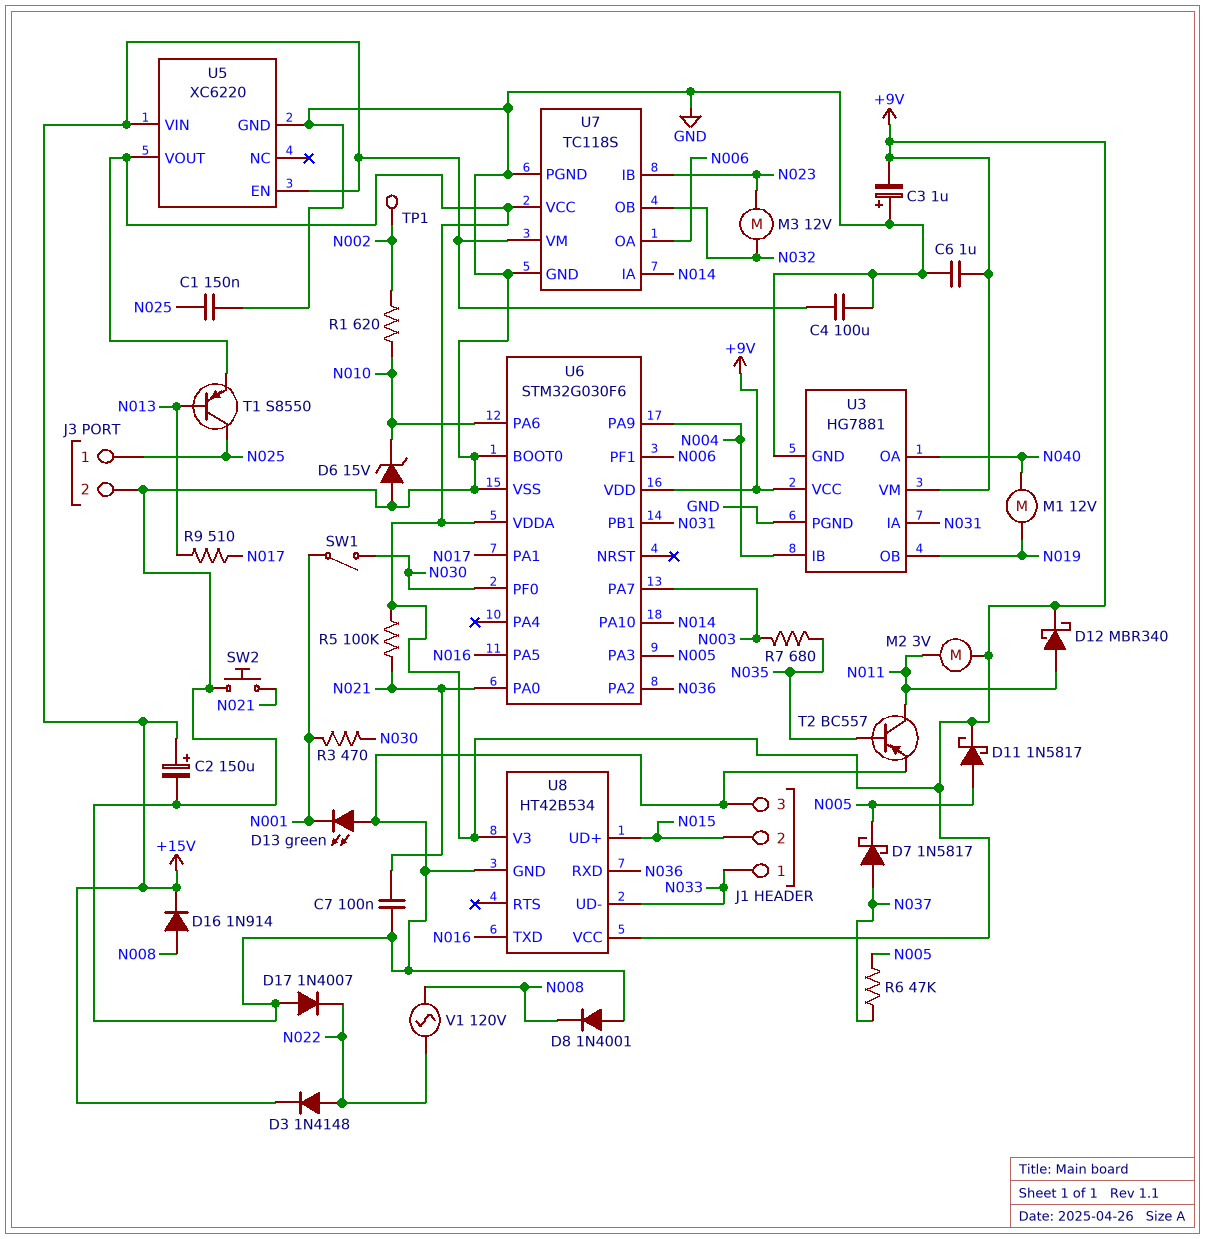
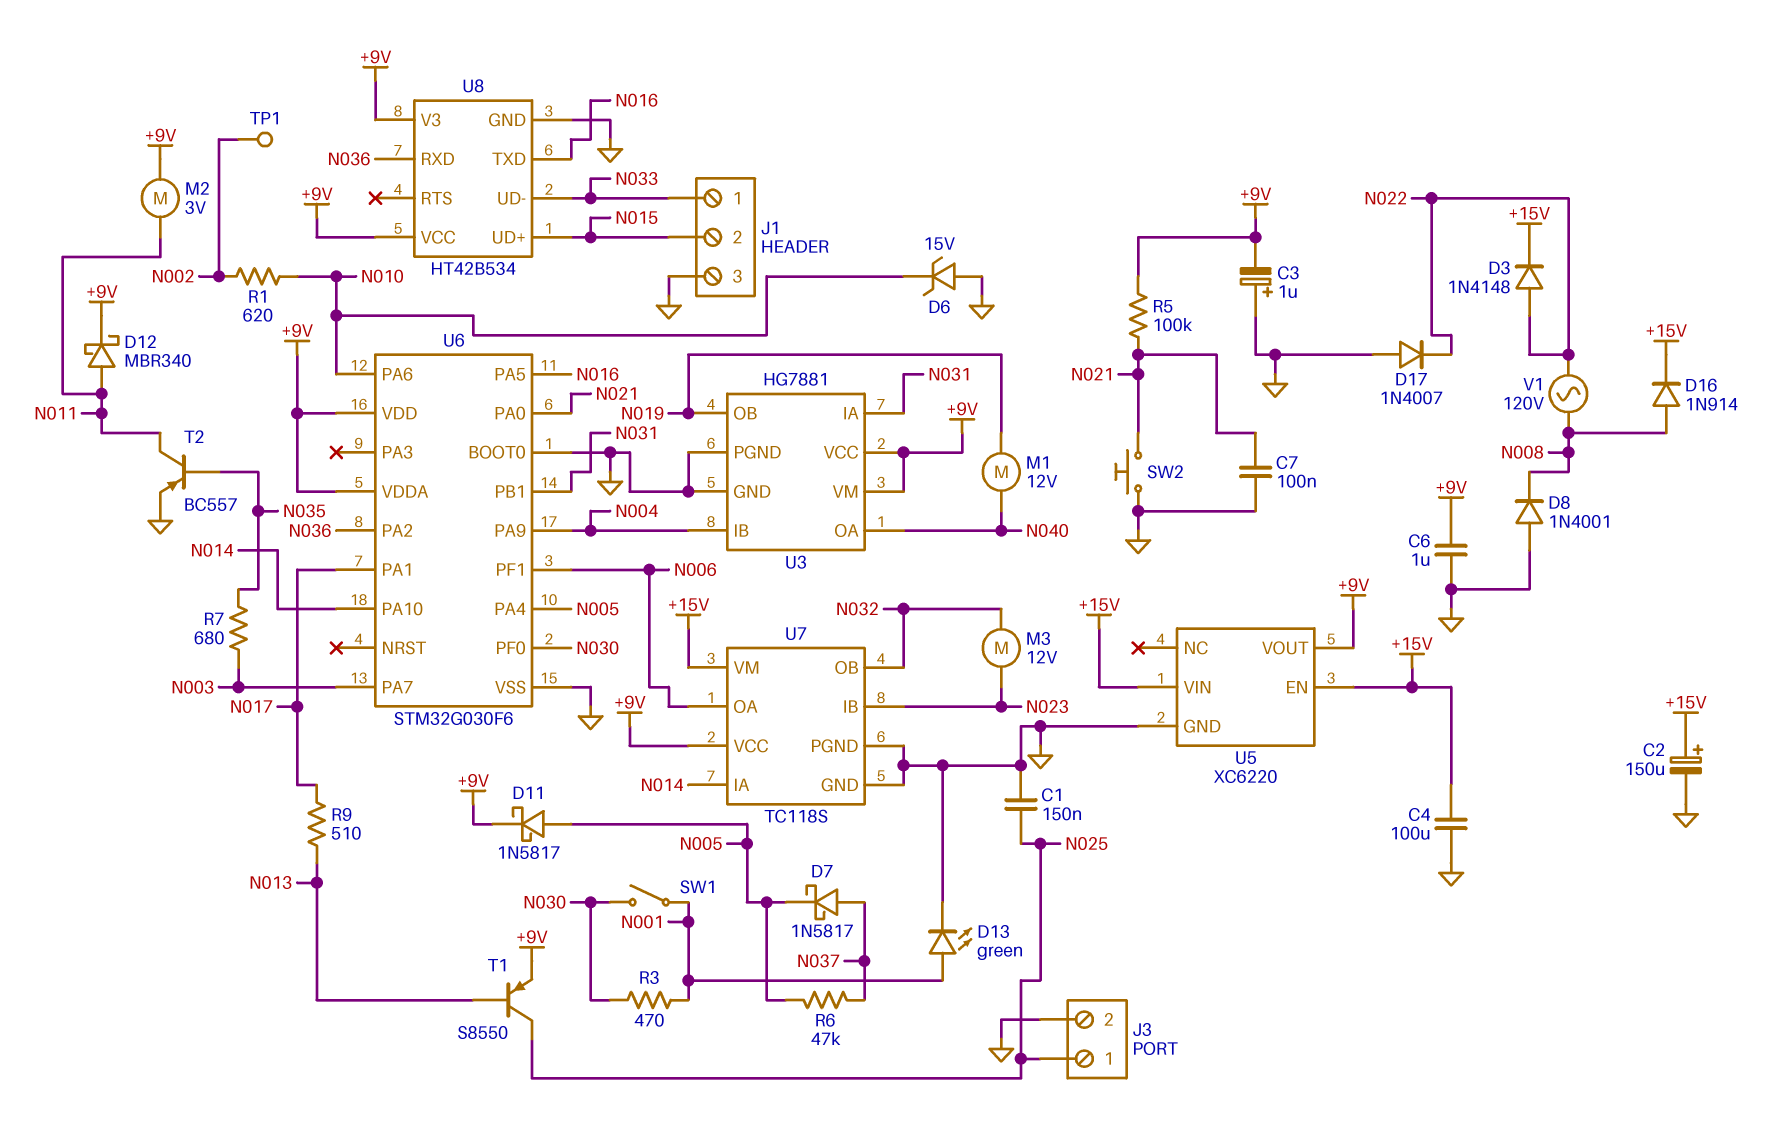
D13: LED green (A GND, K N001) -> LED green (A N001, K GND)
U6 pin PA3: N005 -> none
U6 pin PA4: none -> N005

